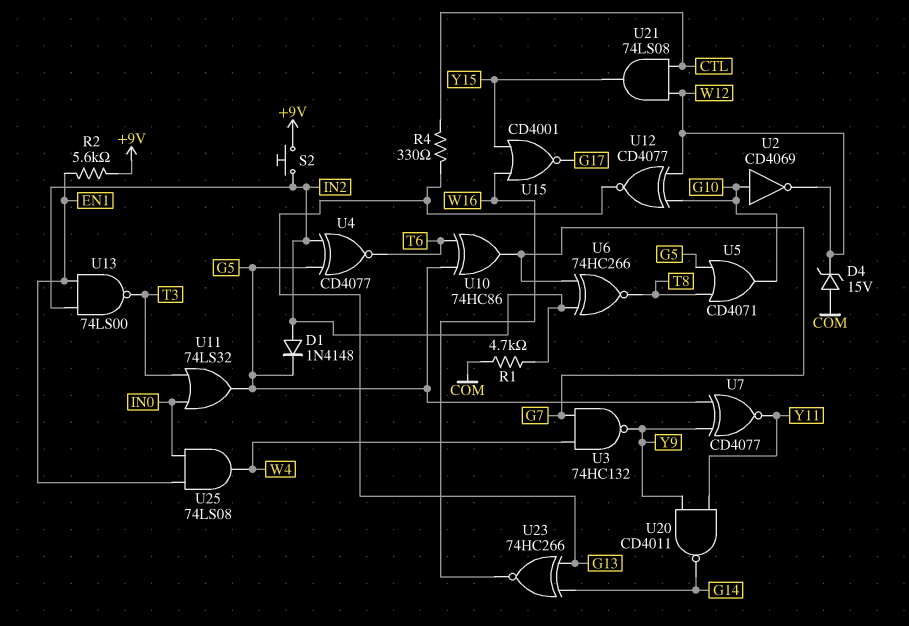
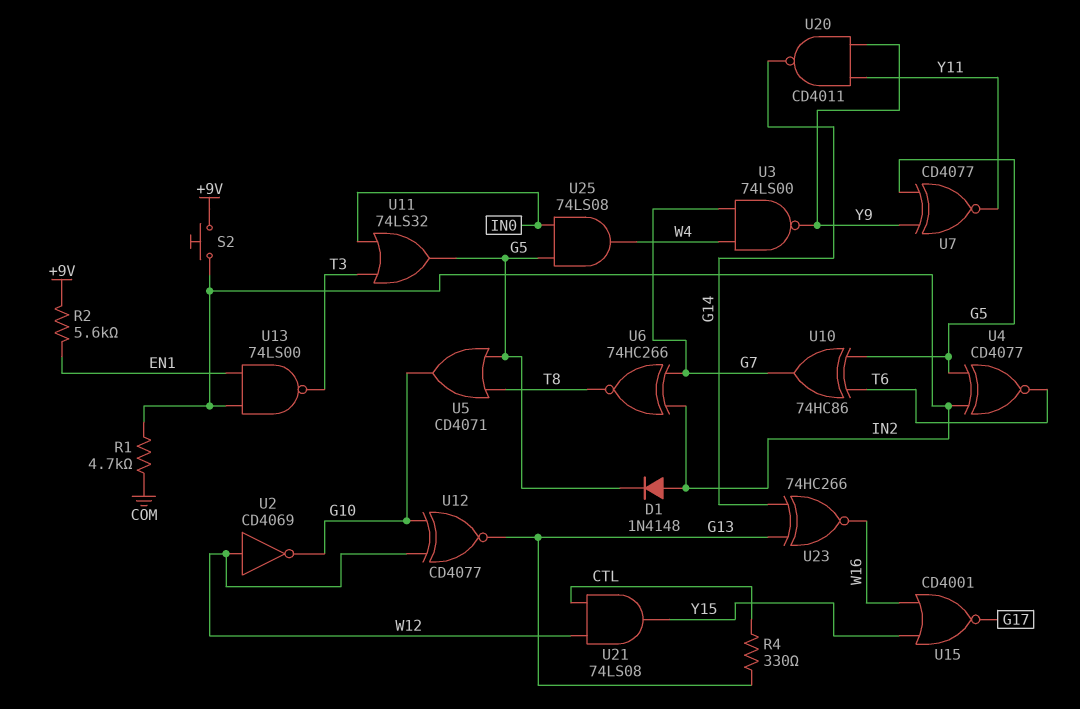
D4: zener 15V (A COM, K W12) -> none
U2: NOT CD4069 (in G10, out W12) -> NOT CD4069 (in W12, out G10)
U3: NAND 74HC132 (in G7, in W4, out Y9) -> NAND 74LS00 (in G7, in W4, out Y9)
U25: AND 74LS08 (in EN1, in IN0, out W4) -> AND 74LS08 (in G5, in IN0, out W4)

